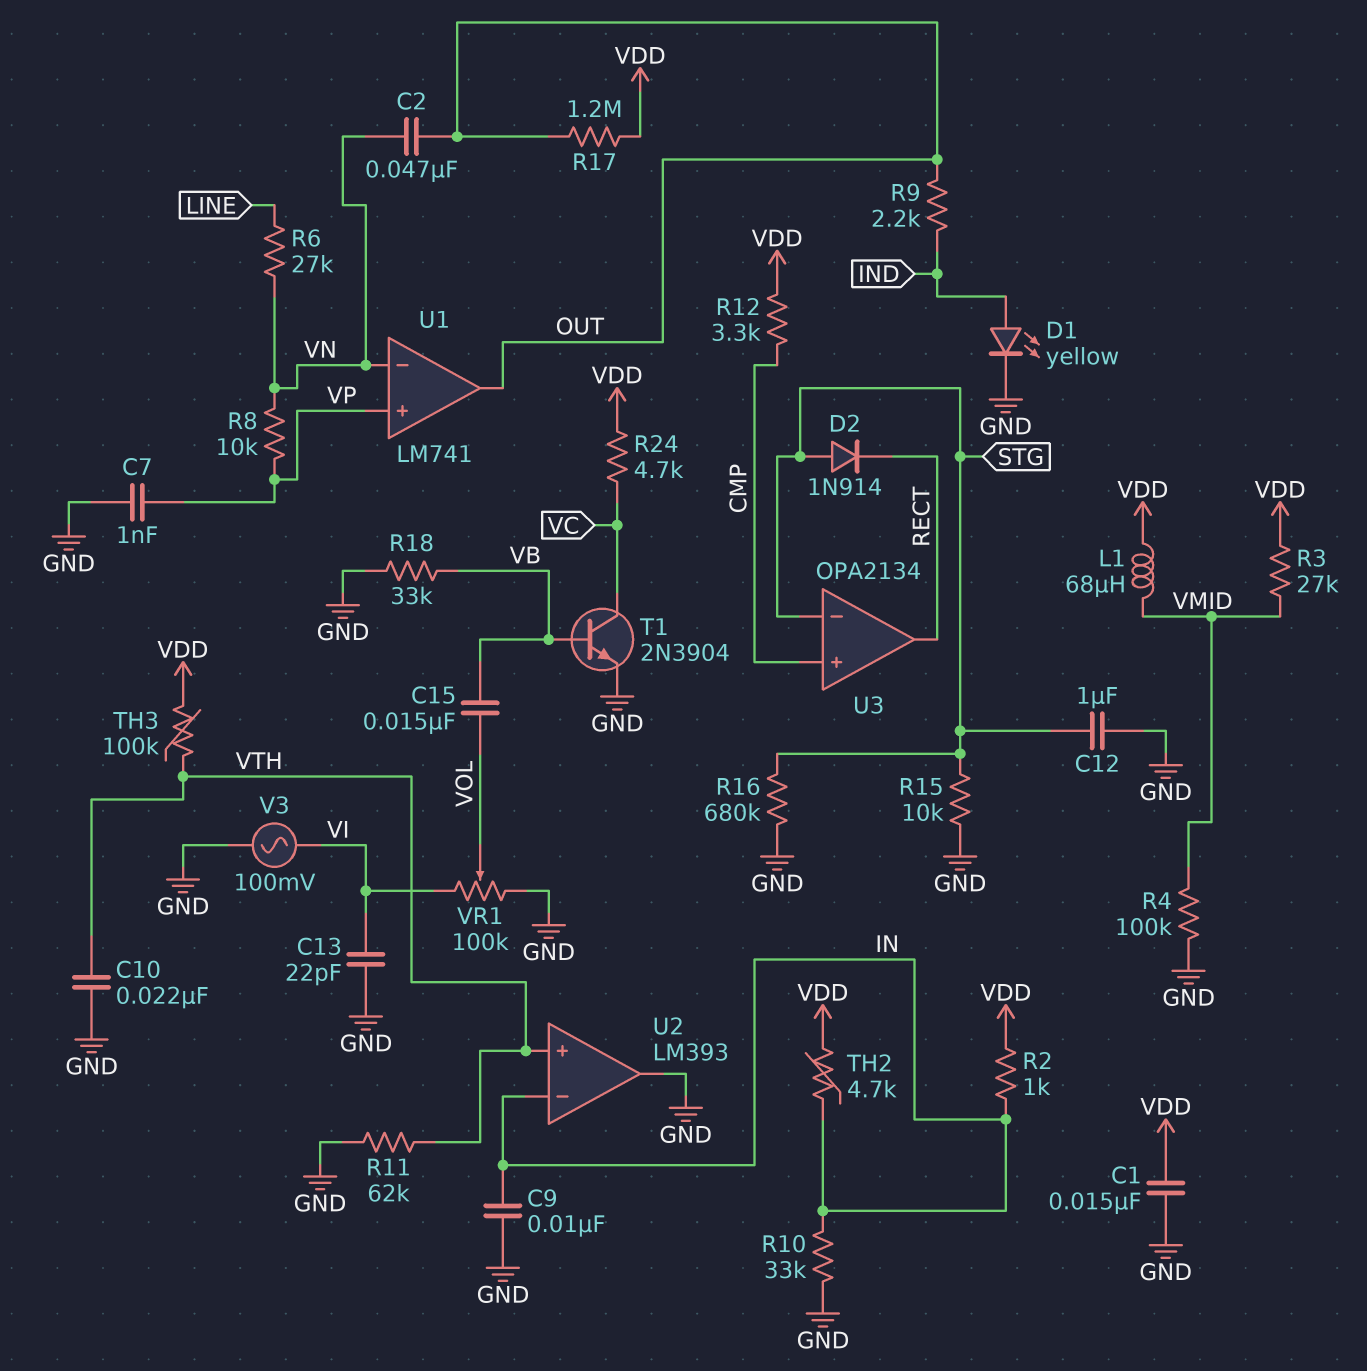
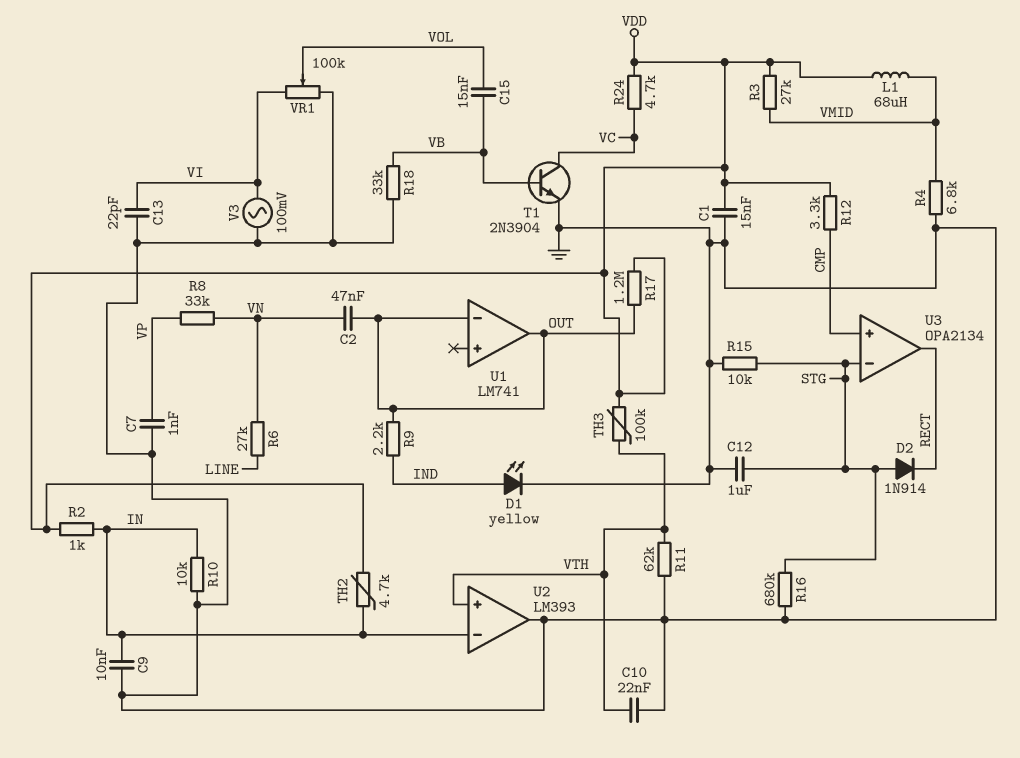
R4: 100k (GND, VMID) -> 6.8k (GND, VMID)
R8: 10k (VN, VP) -> 33k (VN, VP)
R10: 33k (GND, IN) -> 10k (GND, IN)
U1 pin in+: VP -> none
U1 pin in-: VN -> OUT

